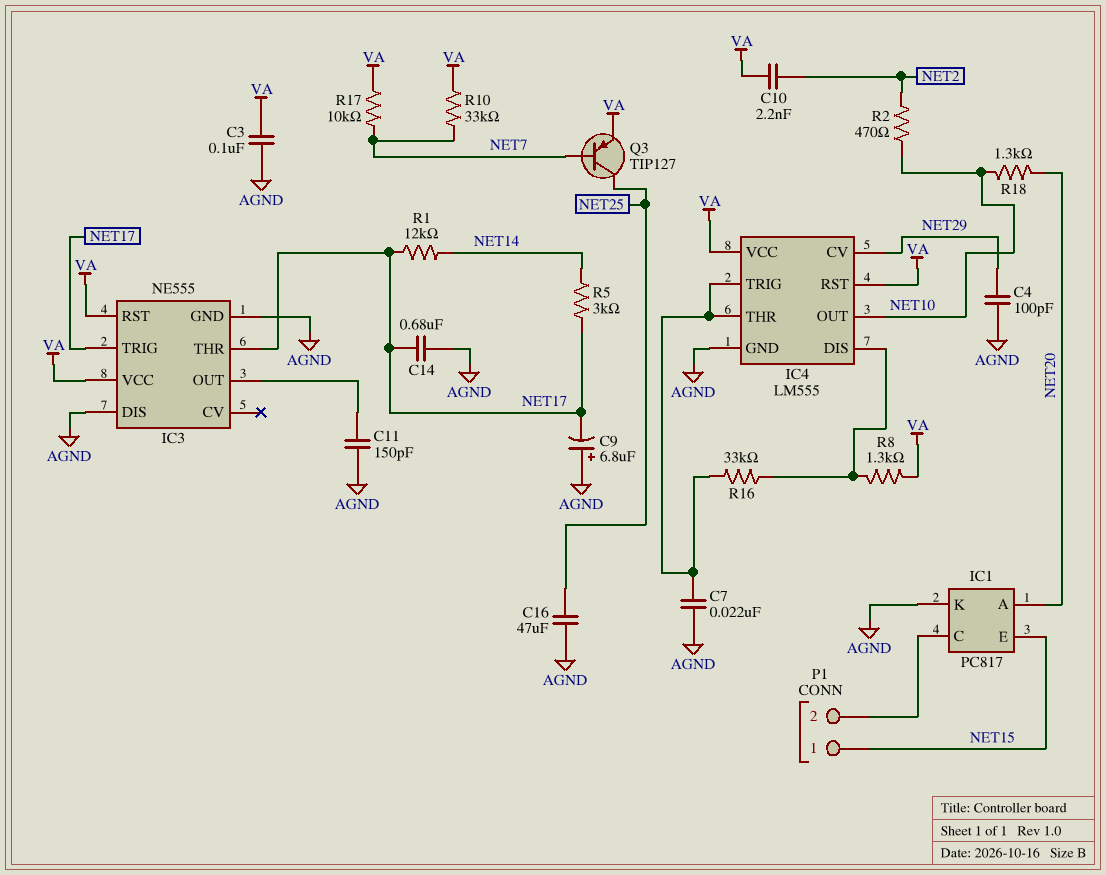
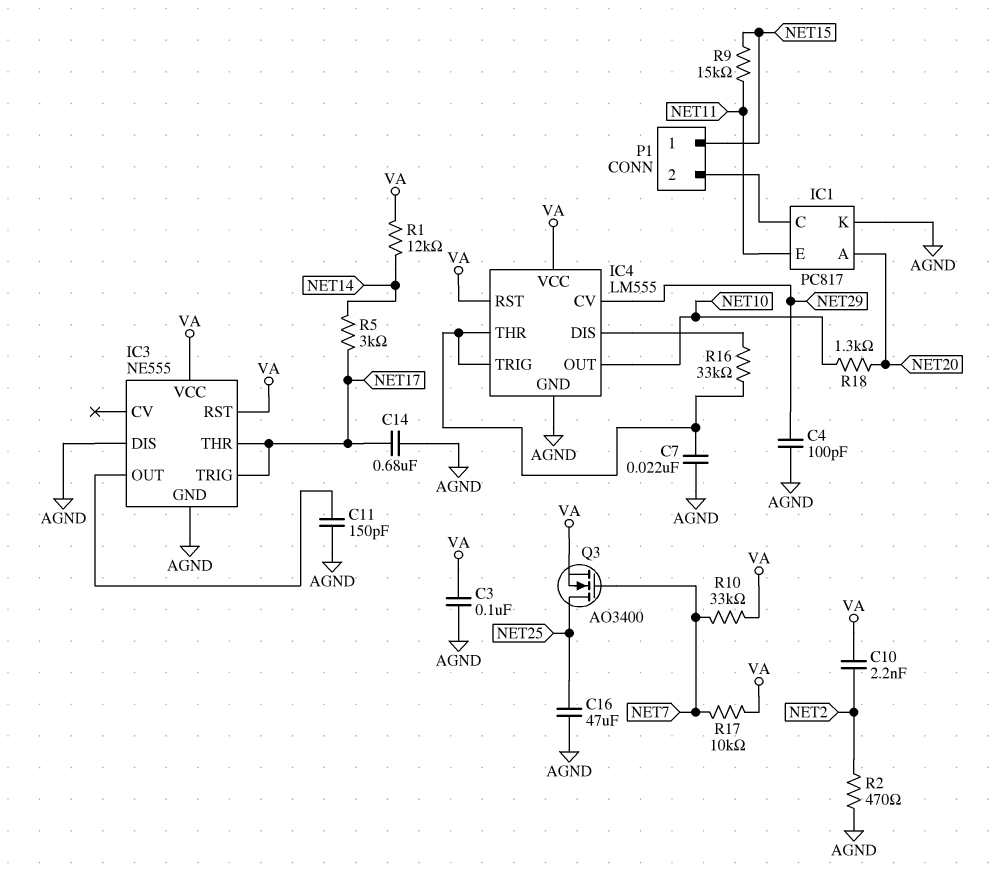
C9: 6.8uF (plus AGND, minus NET17) -> none
IC1 pin E: NET15 -> NET11
Q3: PNP TIP127 (B NET7, C NET25, E VA) -> NMOS AO3400 (G NET7, D NET25, S VA)
R1: 12k (NET14, NET17) -> 12k (NET14, VA)
R2: 470 (NET2, NET10) -> 470 (AGND, NET2)
R8: 1.3k (IC4/DIS, VA) -> none
R9: none -> 15k (NET11, NET15)

